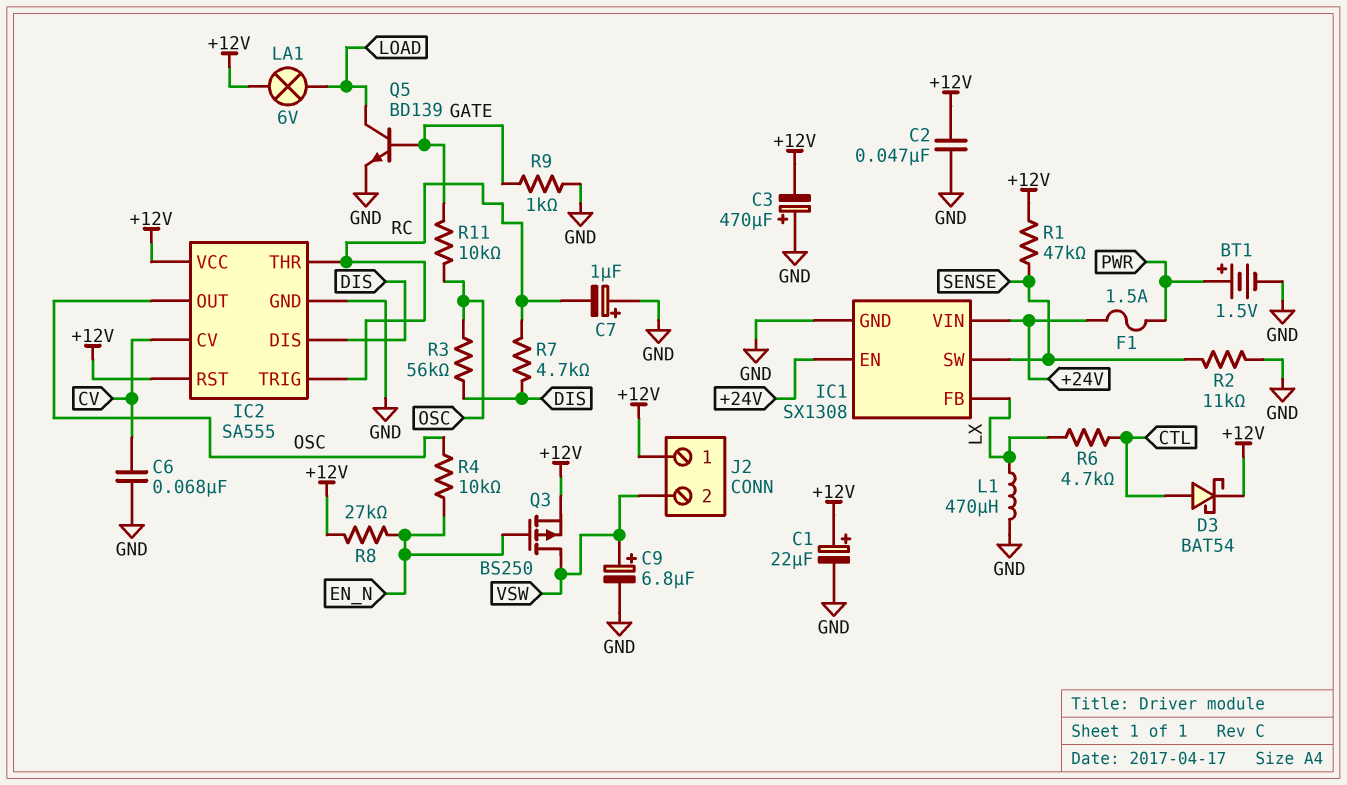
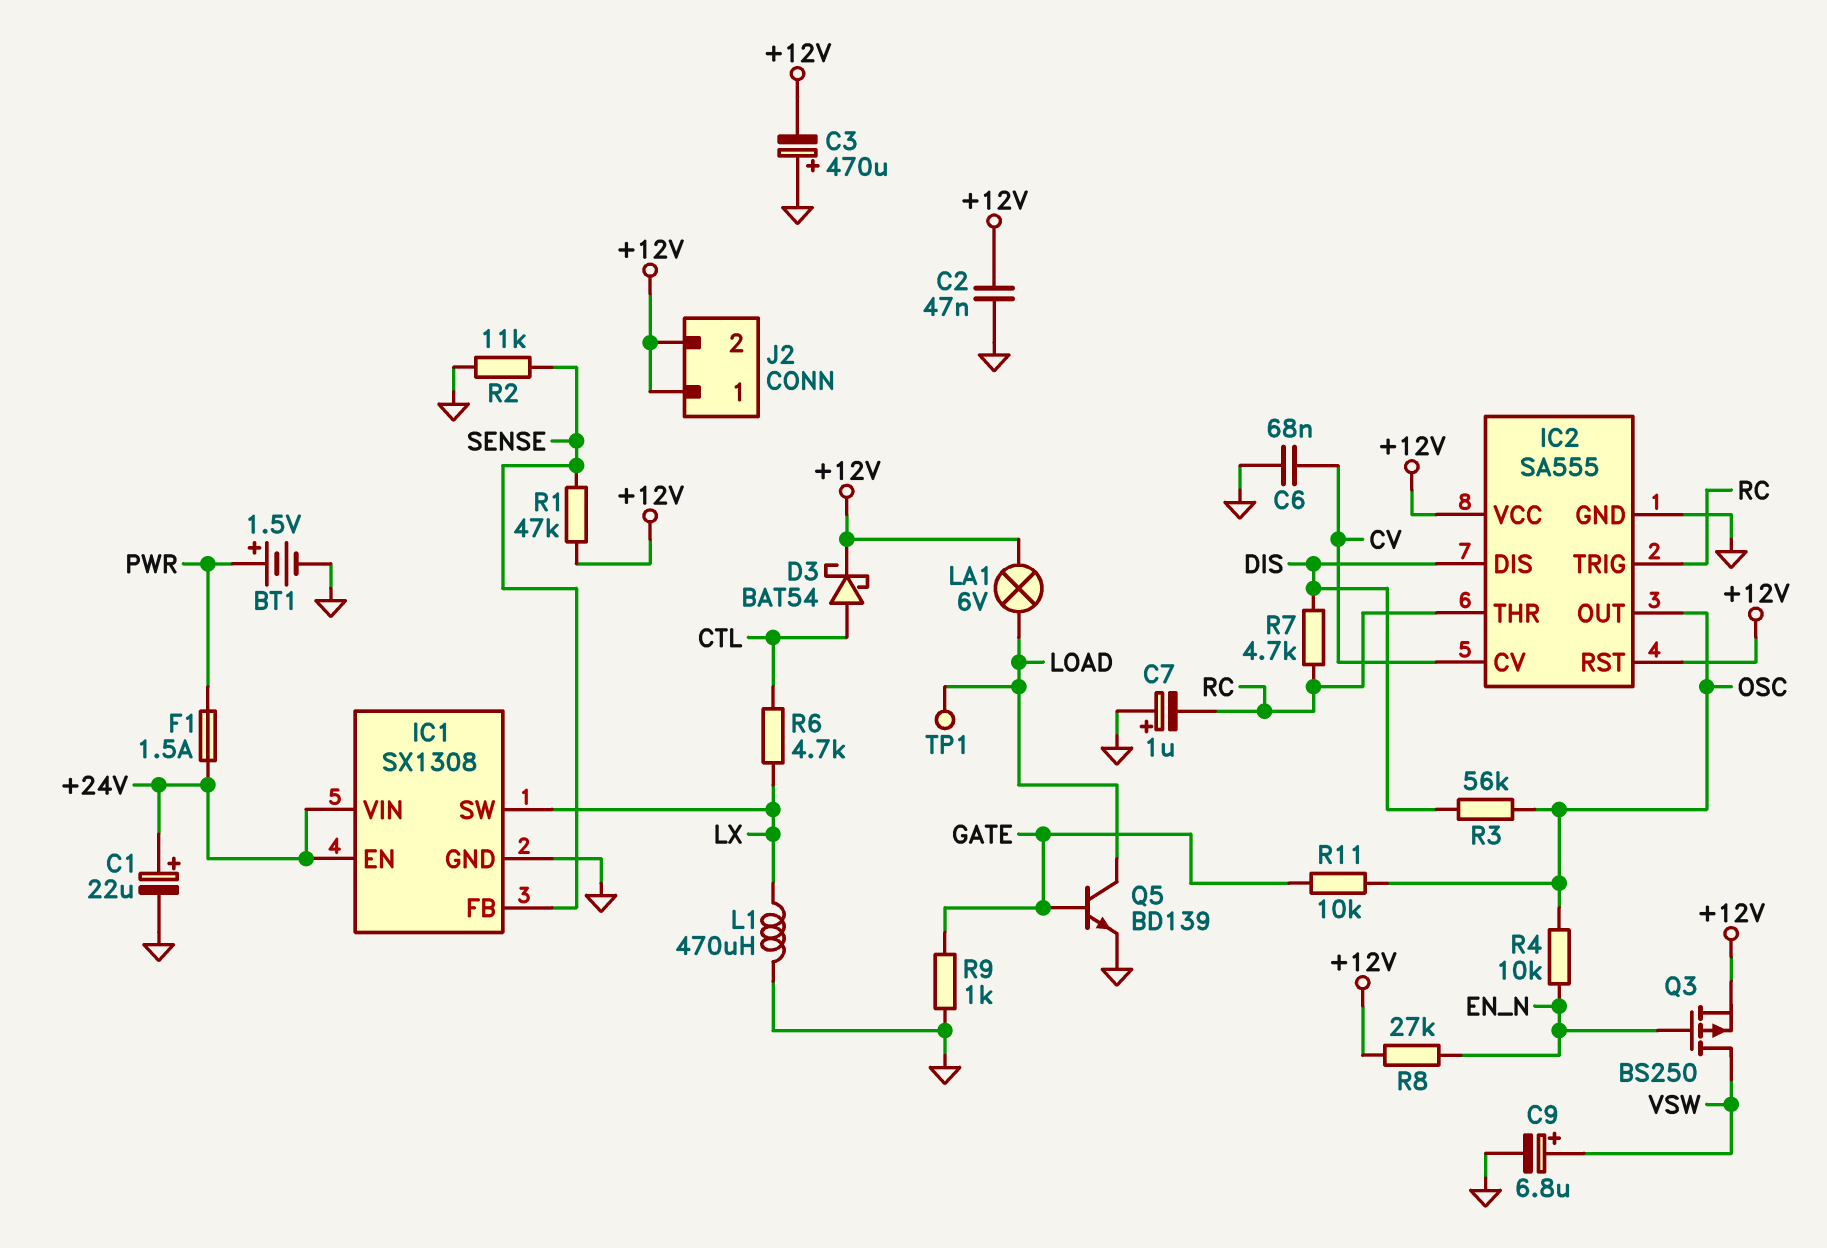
C1: 22uF (plus +12V, minus GND) -> 22uF (plus +24V, minus GND)
IC1 pin FB: LX -> SENSE
IC1 pin SW: SENSE -> LX
J2 pin 2: VSW -> +12V
TP1: none -> test point (LOAD)

